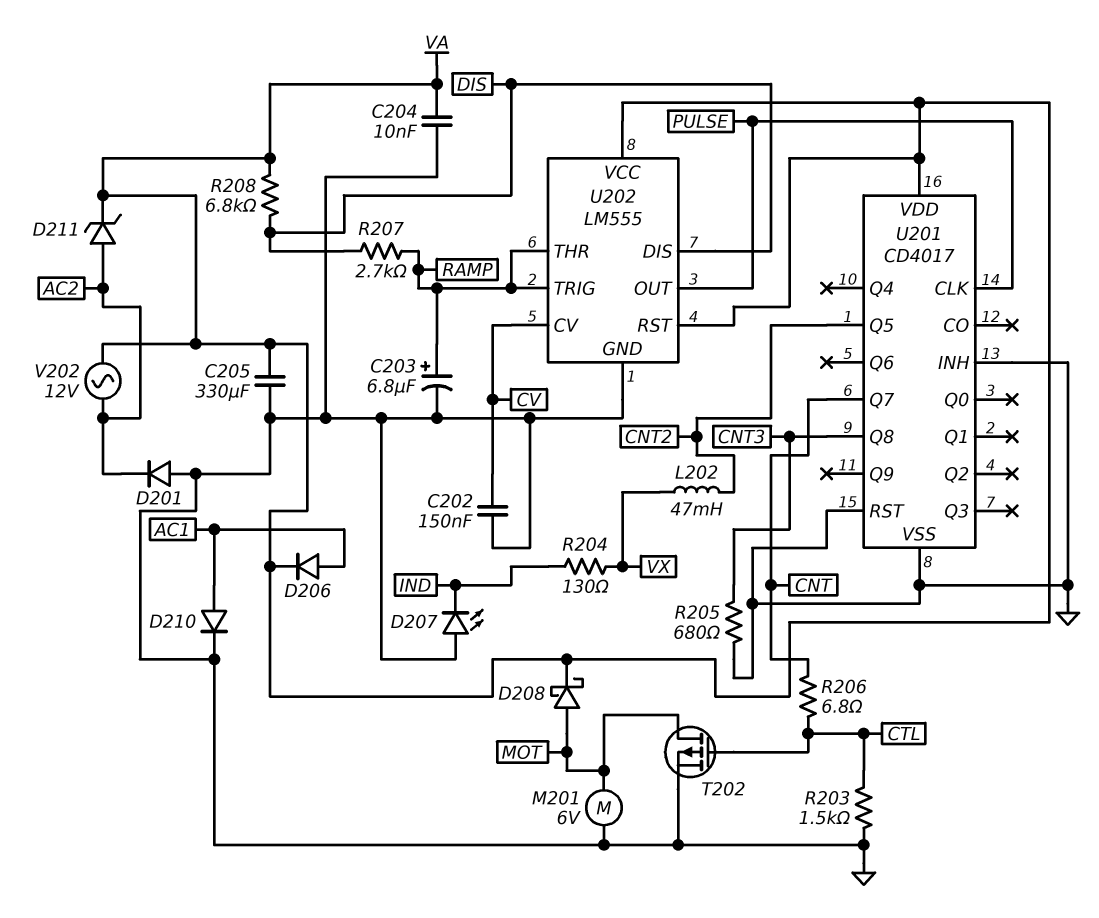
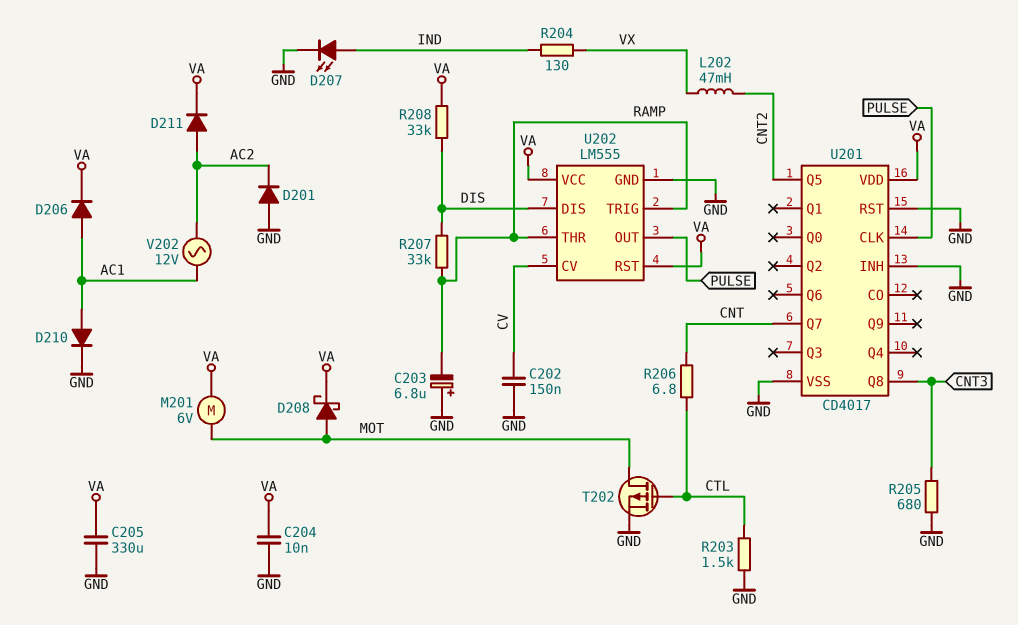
C203: 6.8uF (plus RAMP, minus GND) -> 6.8uF (plus GND, minus RAMP)
D207: LED (A GND, K IND) -> LED (A IND, K GND)
D211: zener (A AC2, K VA) -> diode (A AC2, K VA)
M201: motor 6V (GND, MOT) -> motor 6V (MOT, VA)
R207: 2.7k (DIS, RAMP) -> 33k (DIS, RAMP)
R208: 6.8k (DIS, VA) -> 33k (DIS, VA)
V202: AC 12V (AC2, VA) -> AC 12V (AC1, AC2)

